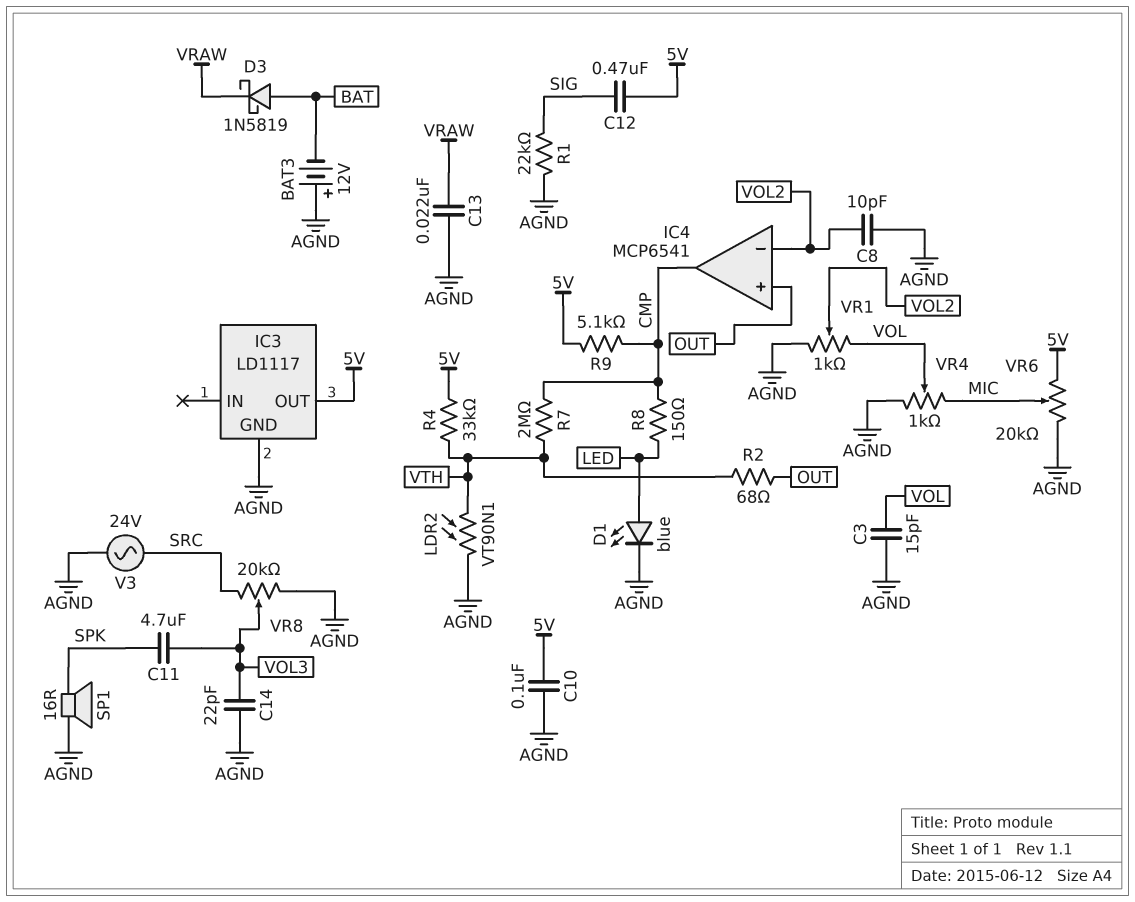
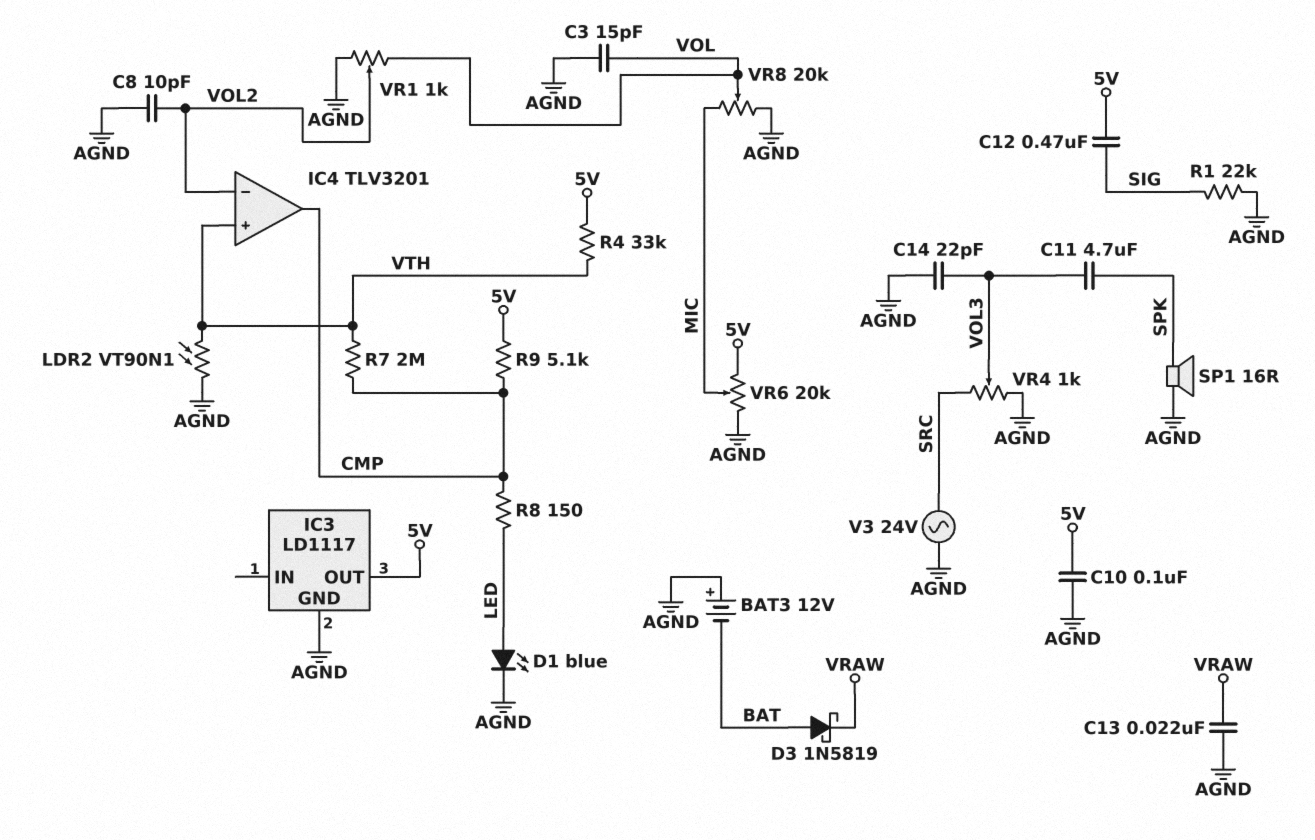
IC4: MCP6541 -> TLV3201
IC4 pin in+: OUT -> VTH
R2: 68 (OUT, VTH) -> none
VR4: 1k (AGND, MIC, wiper VOL) -> 1k (AGND, SRC, wiper VOL3)
VR8: 20k (AGND, SRC, wiper VOL3) -> 20k (AGND, MIC, wiper VOL)

